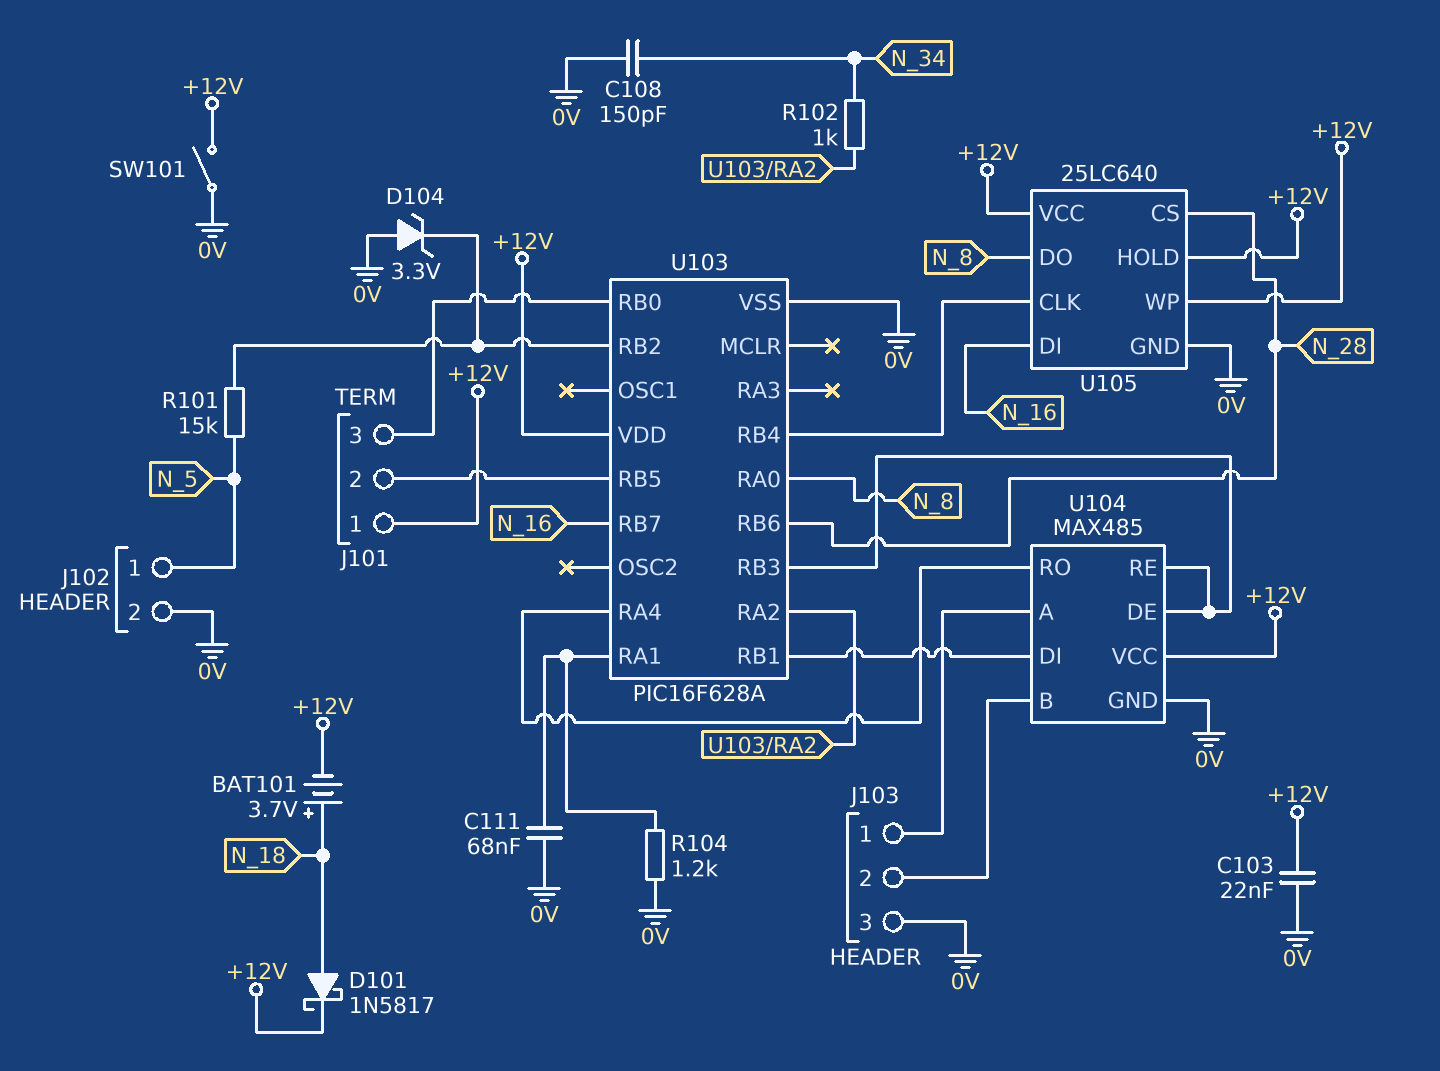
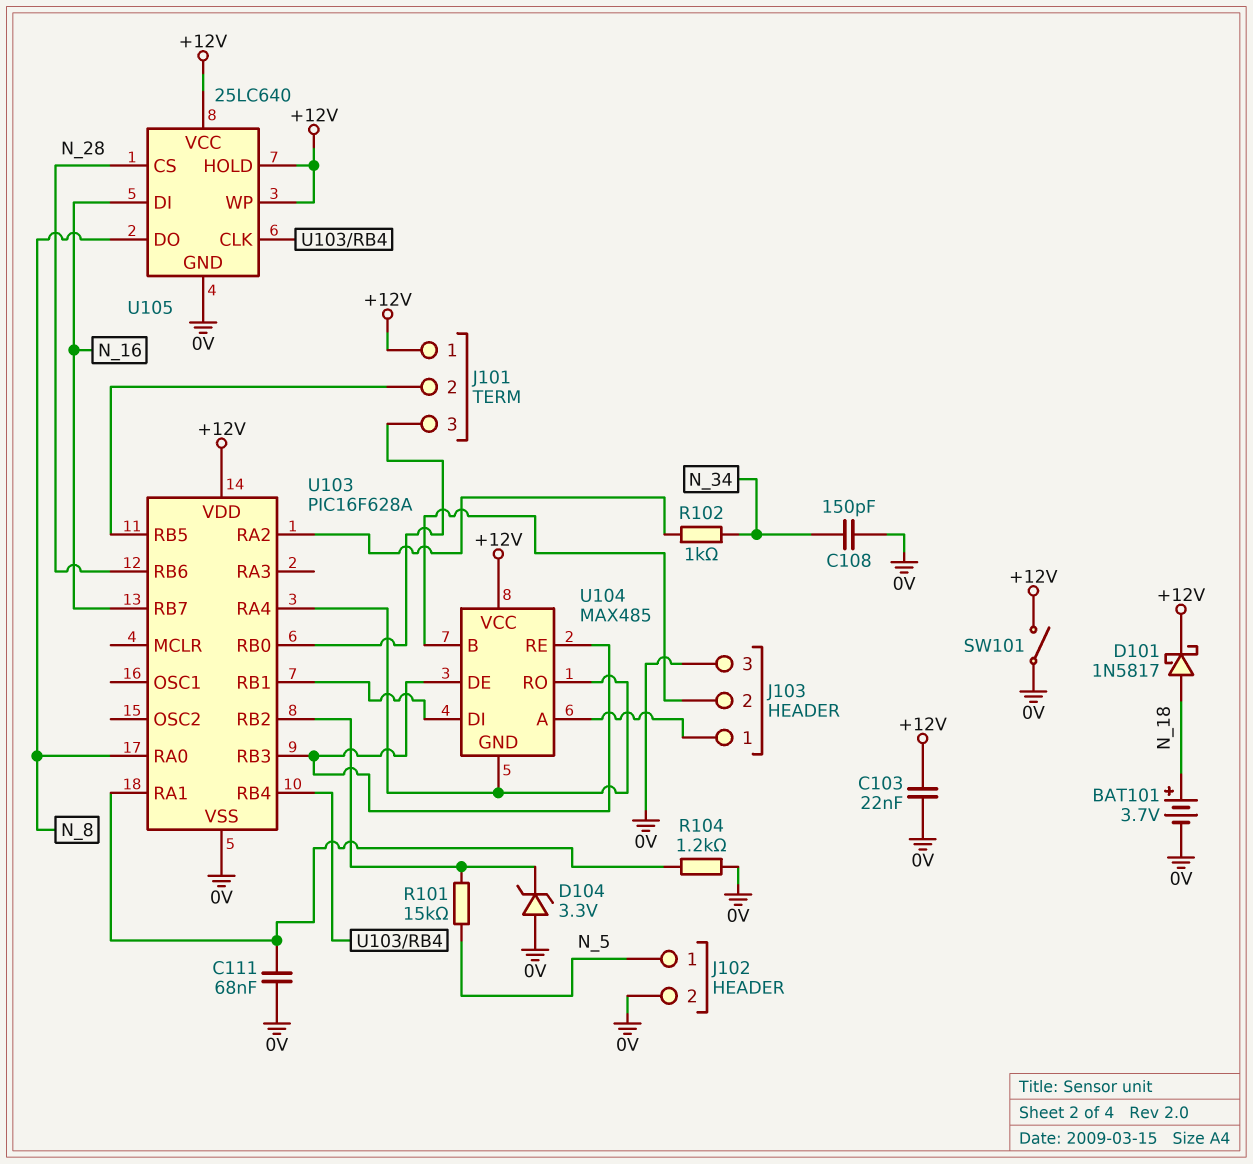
BAT101: 3.7V (plus N_18, minus +12V) -> 3.7V (plus N_18, minus 0V)
U104 pin GND: 0V -> U103/RA4

